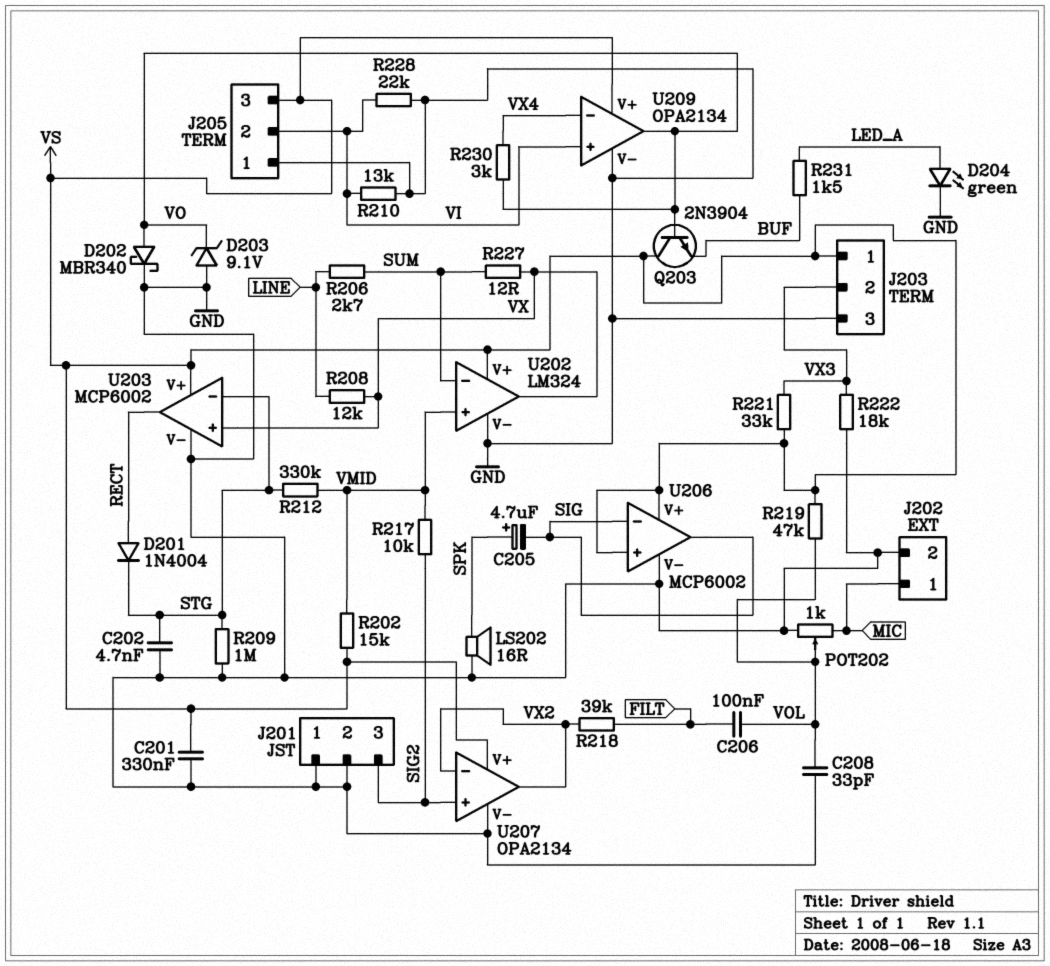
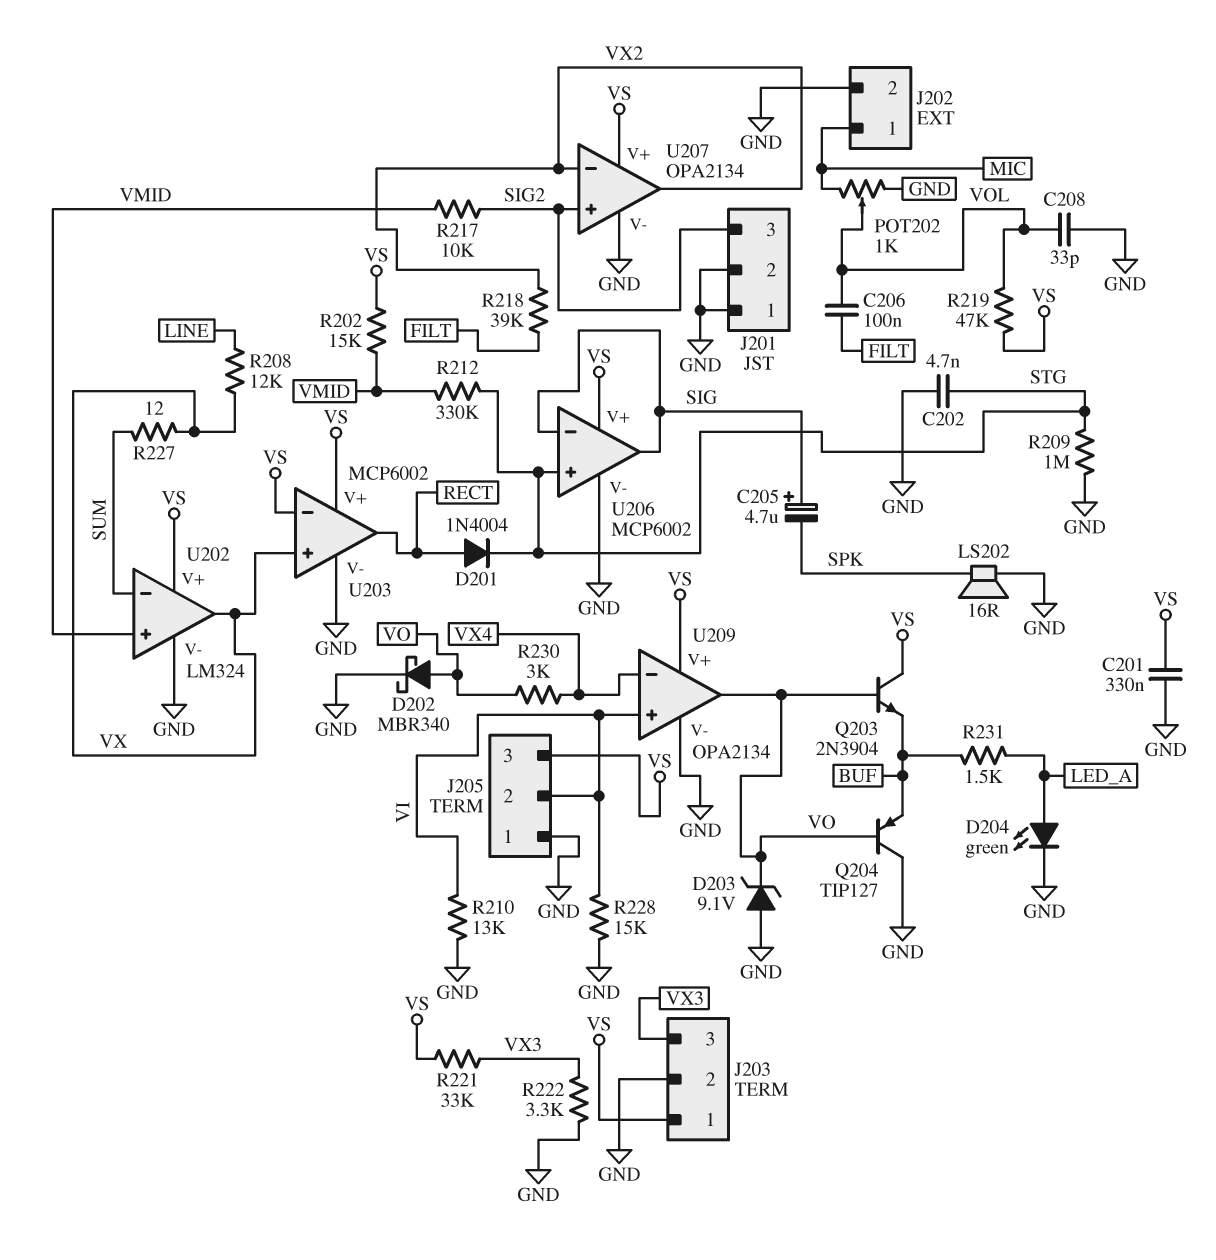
C205: 4.7uF (plus SPK, minus SIG) -> 4.7uF (plus SIG, minus SPK)
J203 pin 2: VX3 -> GND
J203 pin 3: GND -> VX3
Q204: none -> PNP TIP127 (B VO, C GND, E BUF)
R206: 2.7k (LINE, SUM) -> none
R222: 18k (GND, VX3) -> 3.3k (GND, VX3)
R228: 22k (GND, VI) -> 15k (GND, VI)
U203 pin in-: STG -> VS
U206 pin in+: VS -> STG

